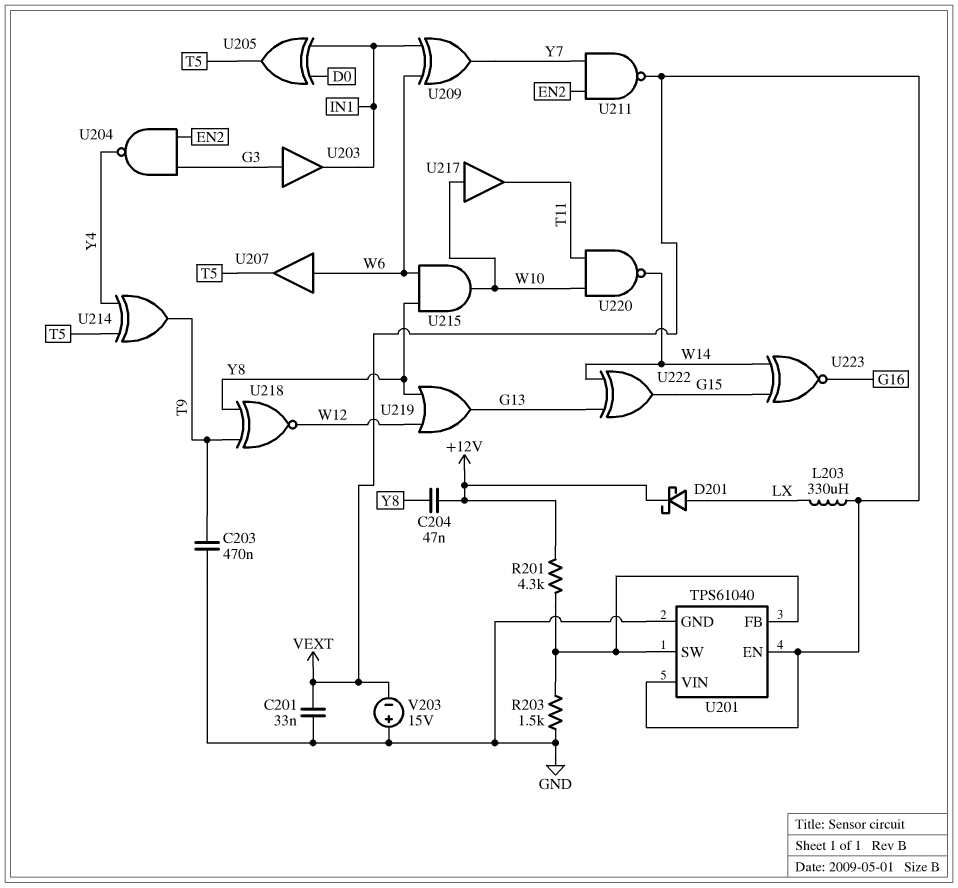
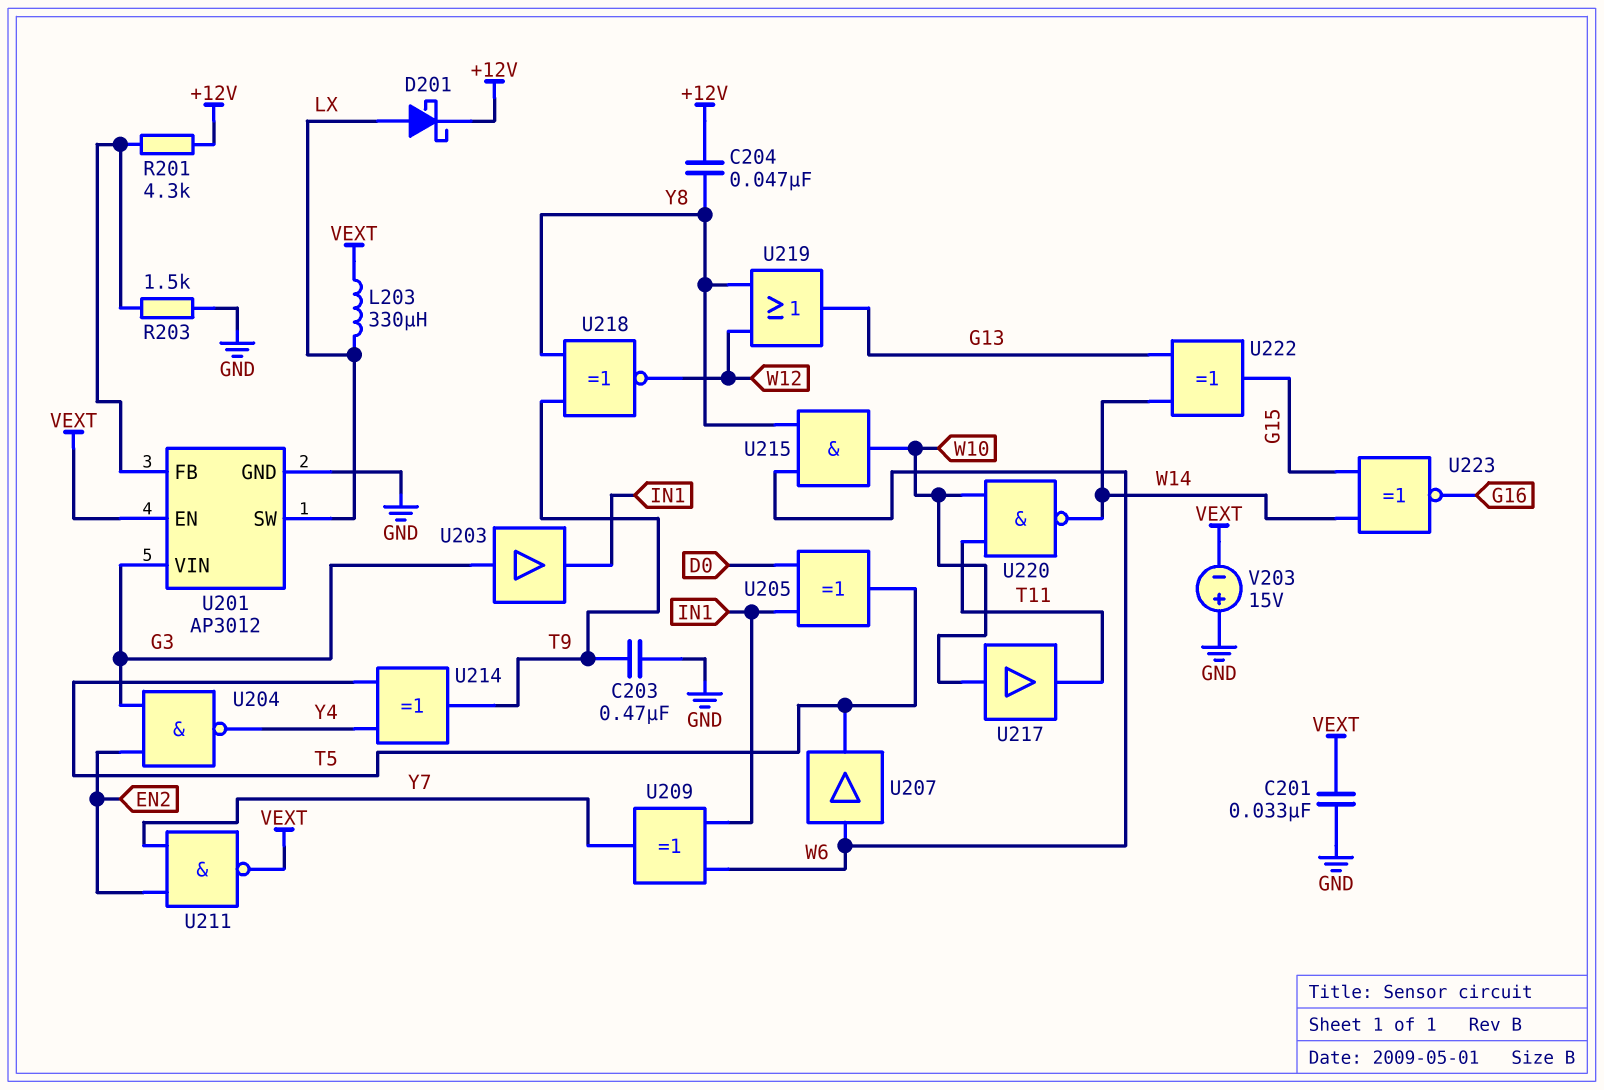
U201: TPS61040 -> AP3012
U201 pin SW: U201/FB -> LX
U201 pin VIN: VEXT -> G3

